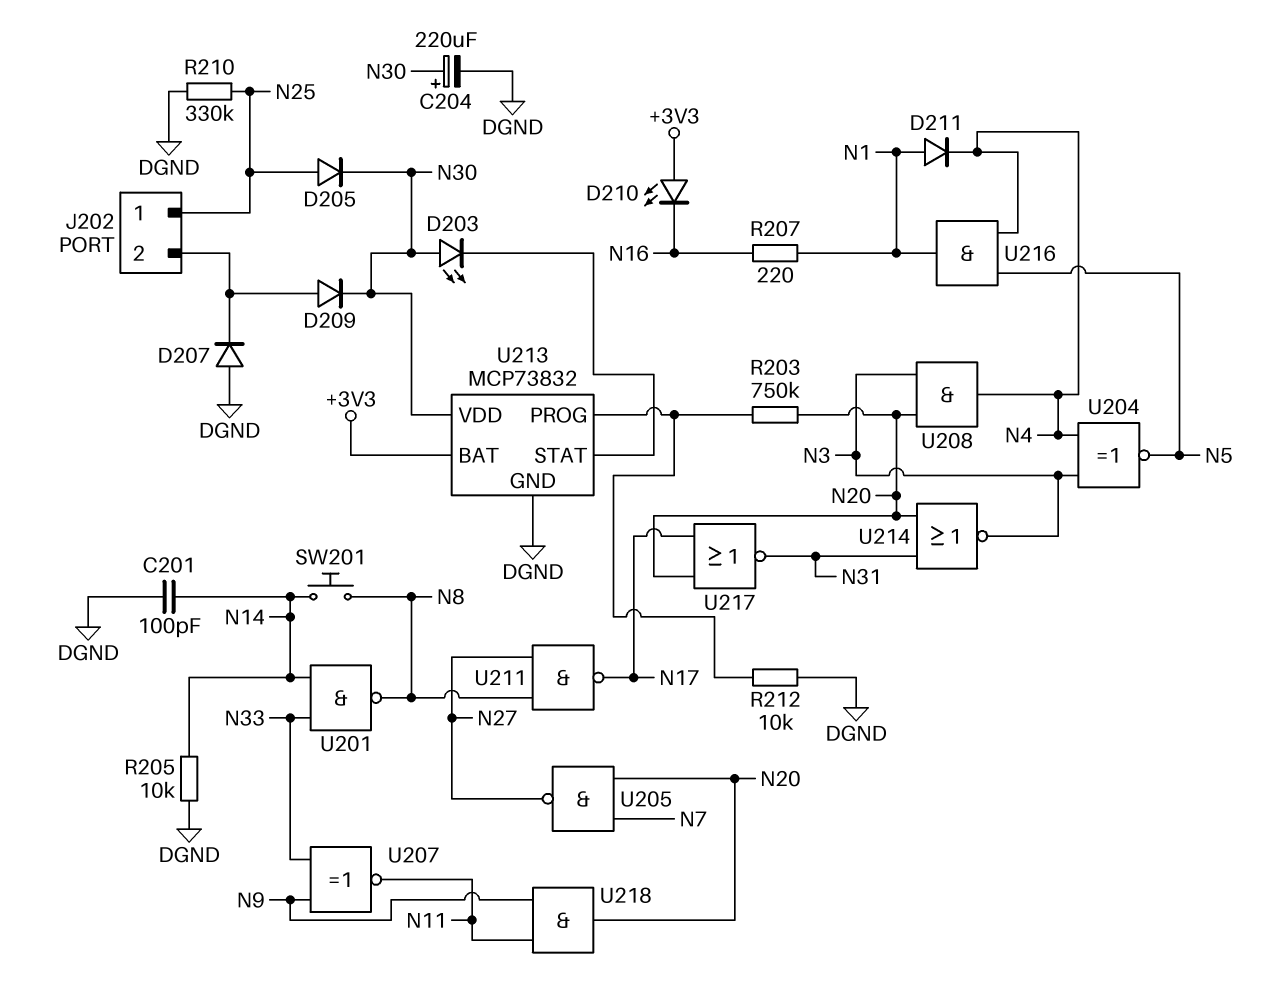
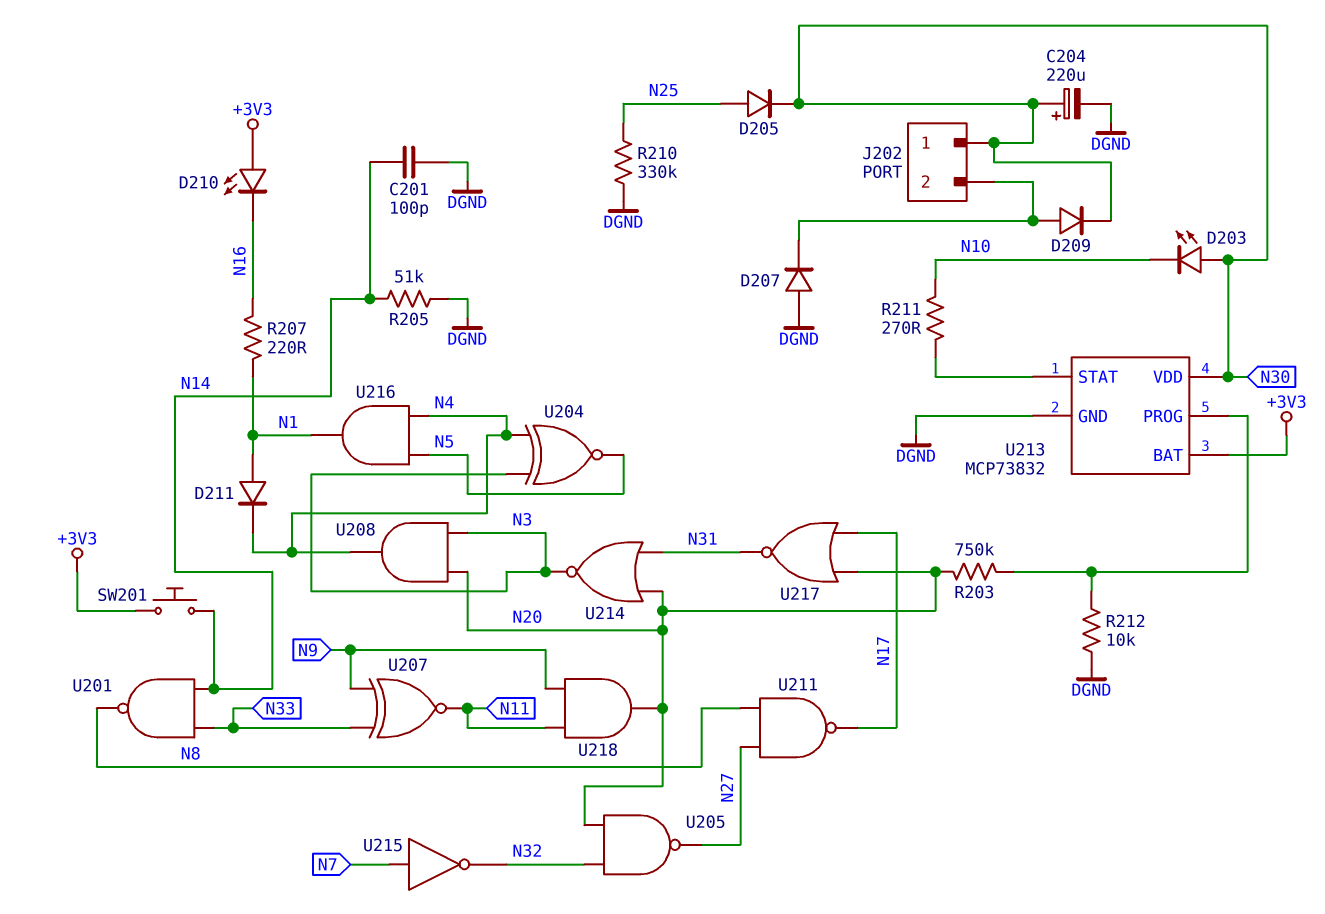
D203: LED (A N30, K U213/STAT) -> LED (A N30, K N10)
J202 pin 1: N25 -> N30
R205: 10k (DGND, N14) -> 51k (DGND, N14)
R211: none -> 270 (N10, U213/STAT)
SW201: button (N8, N14) -> button (+3V3, N14)
U205: NAND (in N7, in N20, out N27) -> NAND (in N20, in N32, out N27)
U215: none -> NOT (in N7, out N32)

